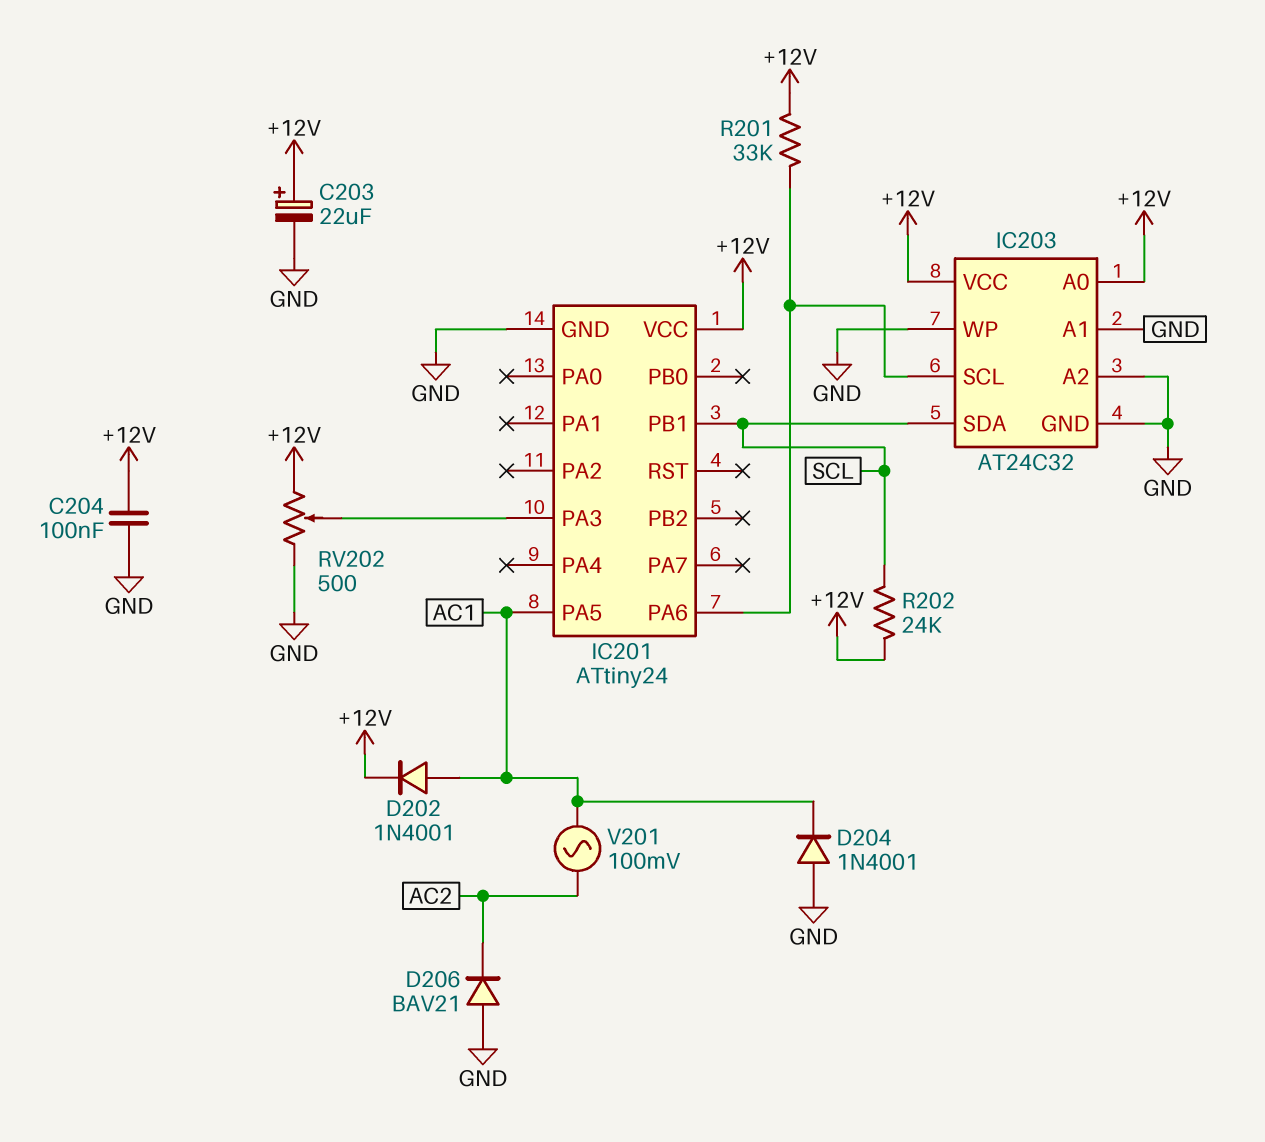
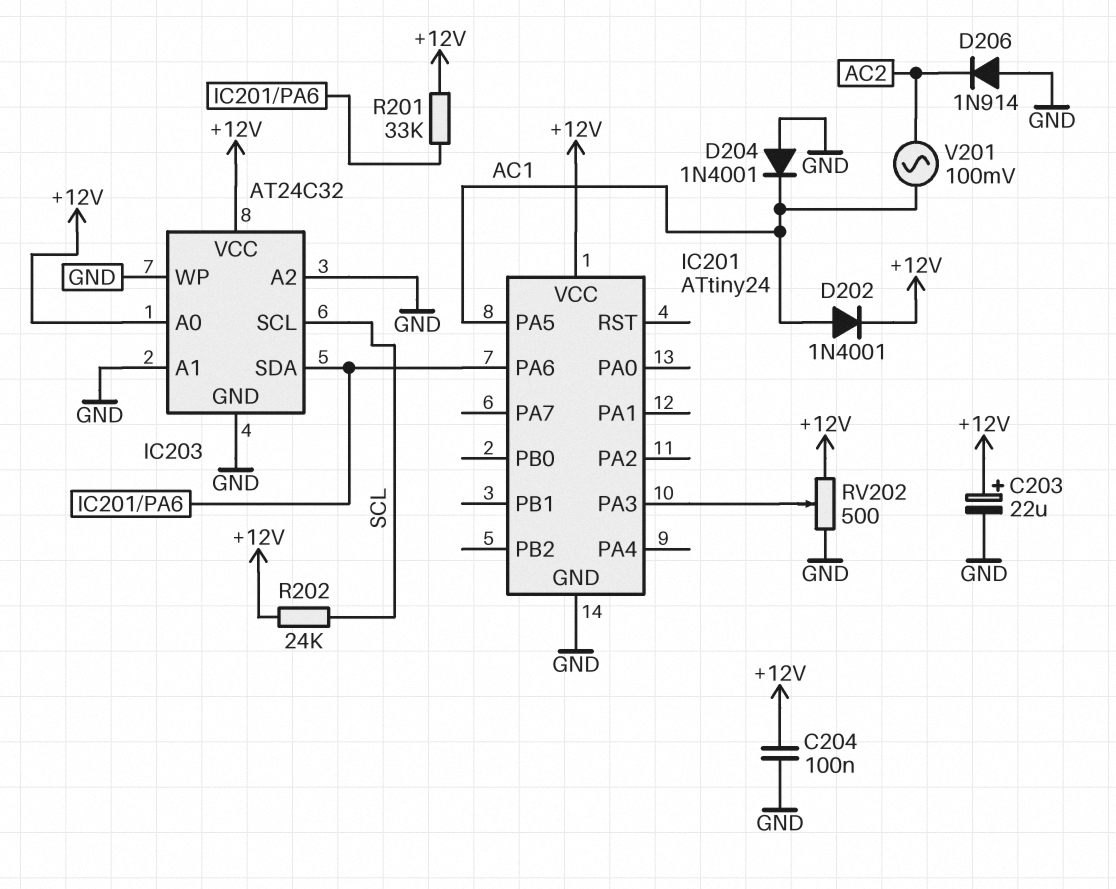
D206: diode BAV21 (A GND, K AC2) -> diode 1N914 (A GND, K AC2)
IC201 pin PB1: SCL -> none
IC203 pin SCL: IC201/PA6 -> SCL
IC203 pin SDA: SCL -> IC201/PA6

